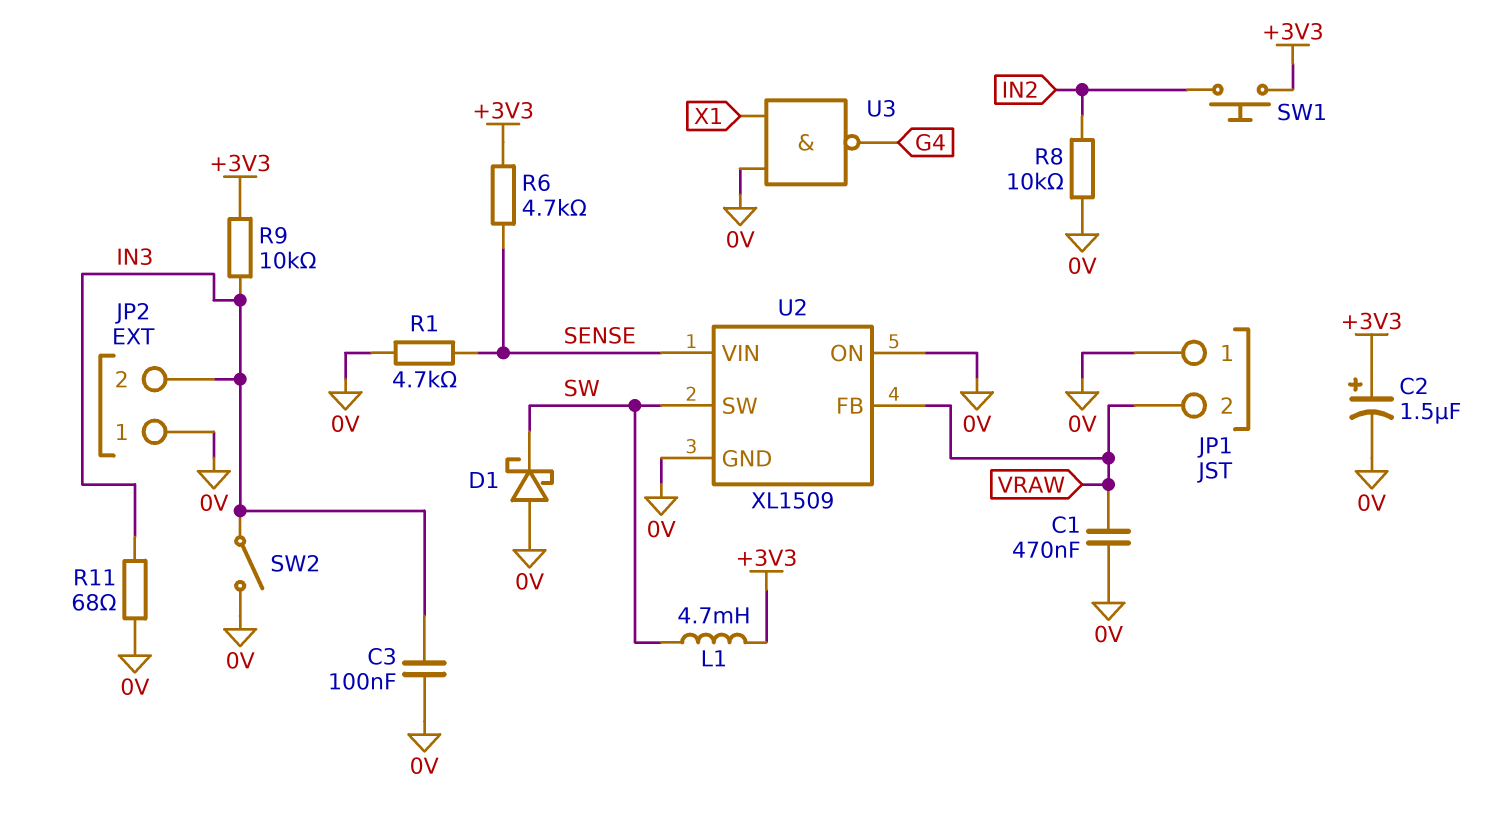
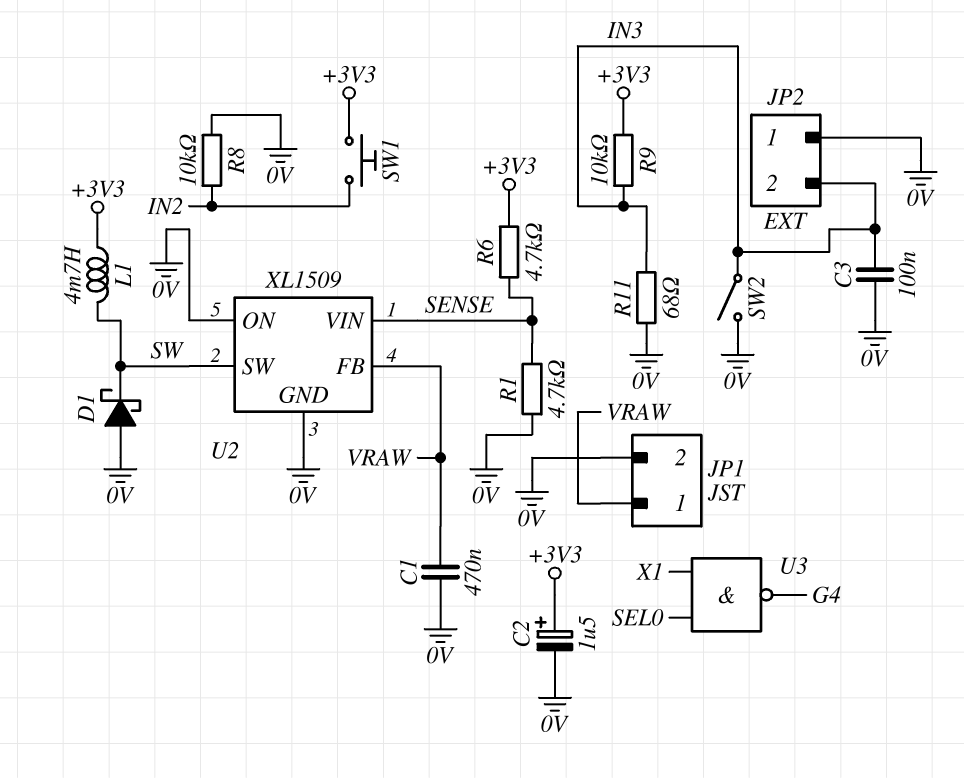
JP1 pin 1: 0V -> VRAW
JP1 pin 2: VRAW -> 0V
U3: NAND (in 0V, in X1, out G4) -> NAND (in SEL0, in X1, out G4)

